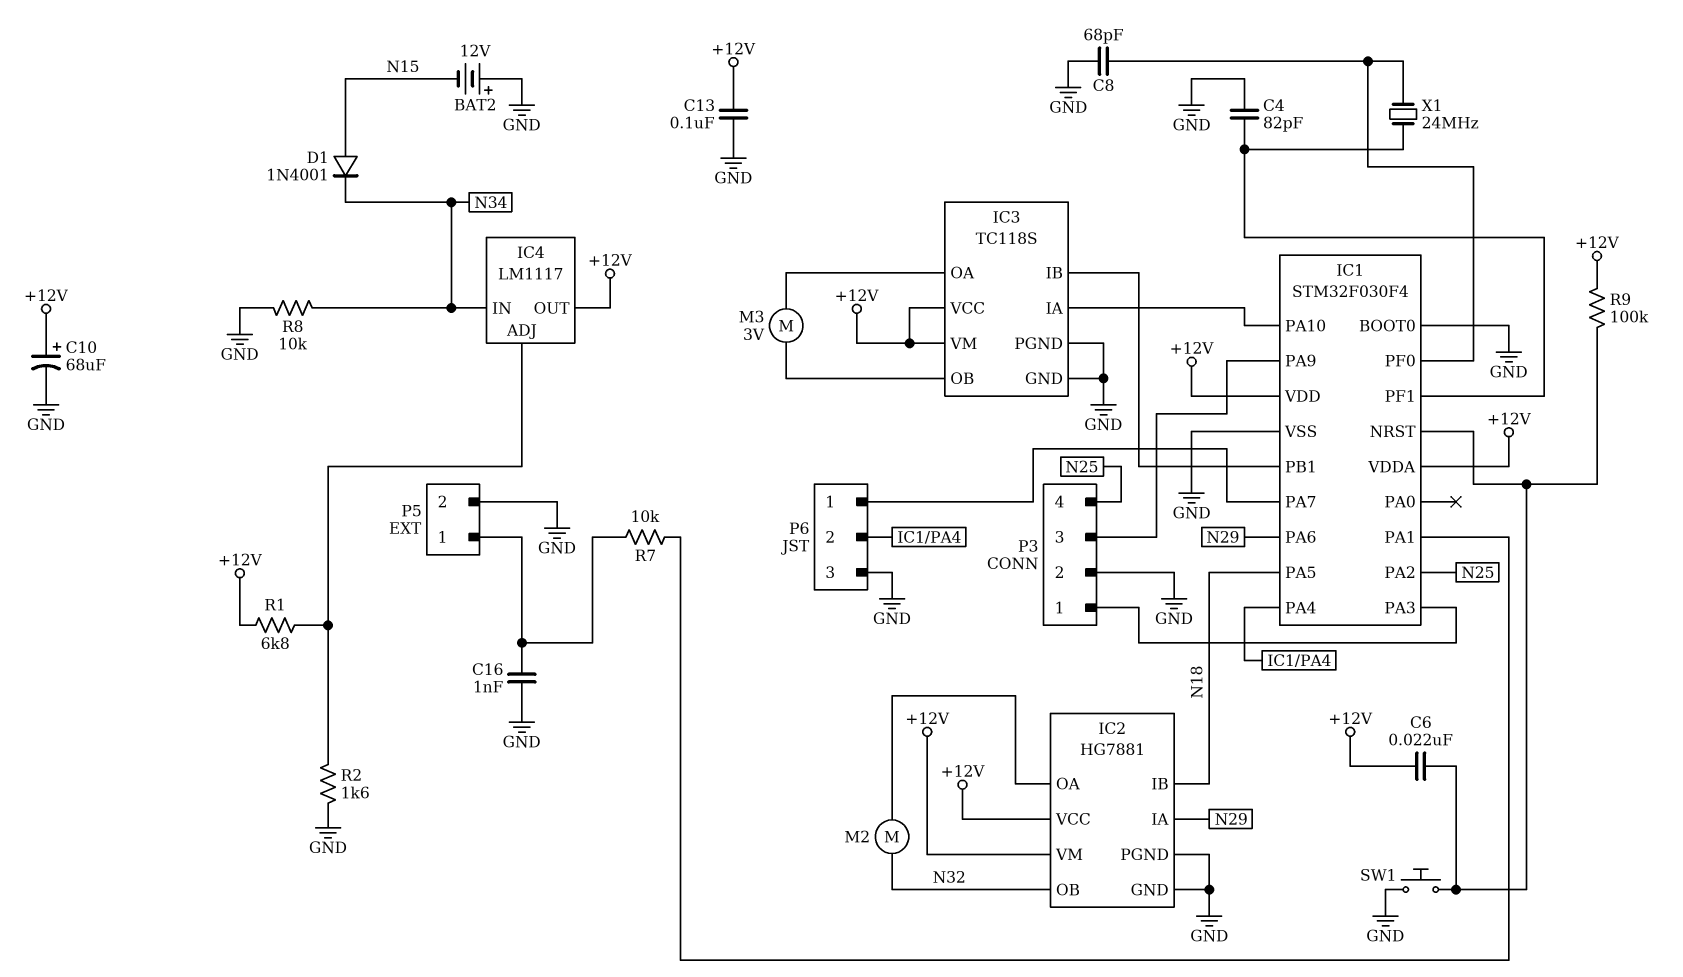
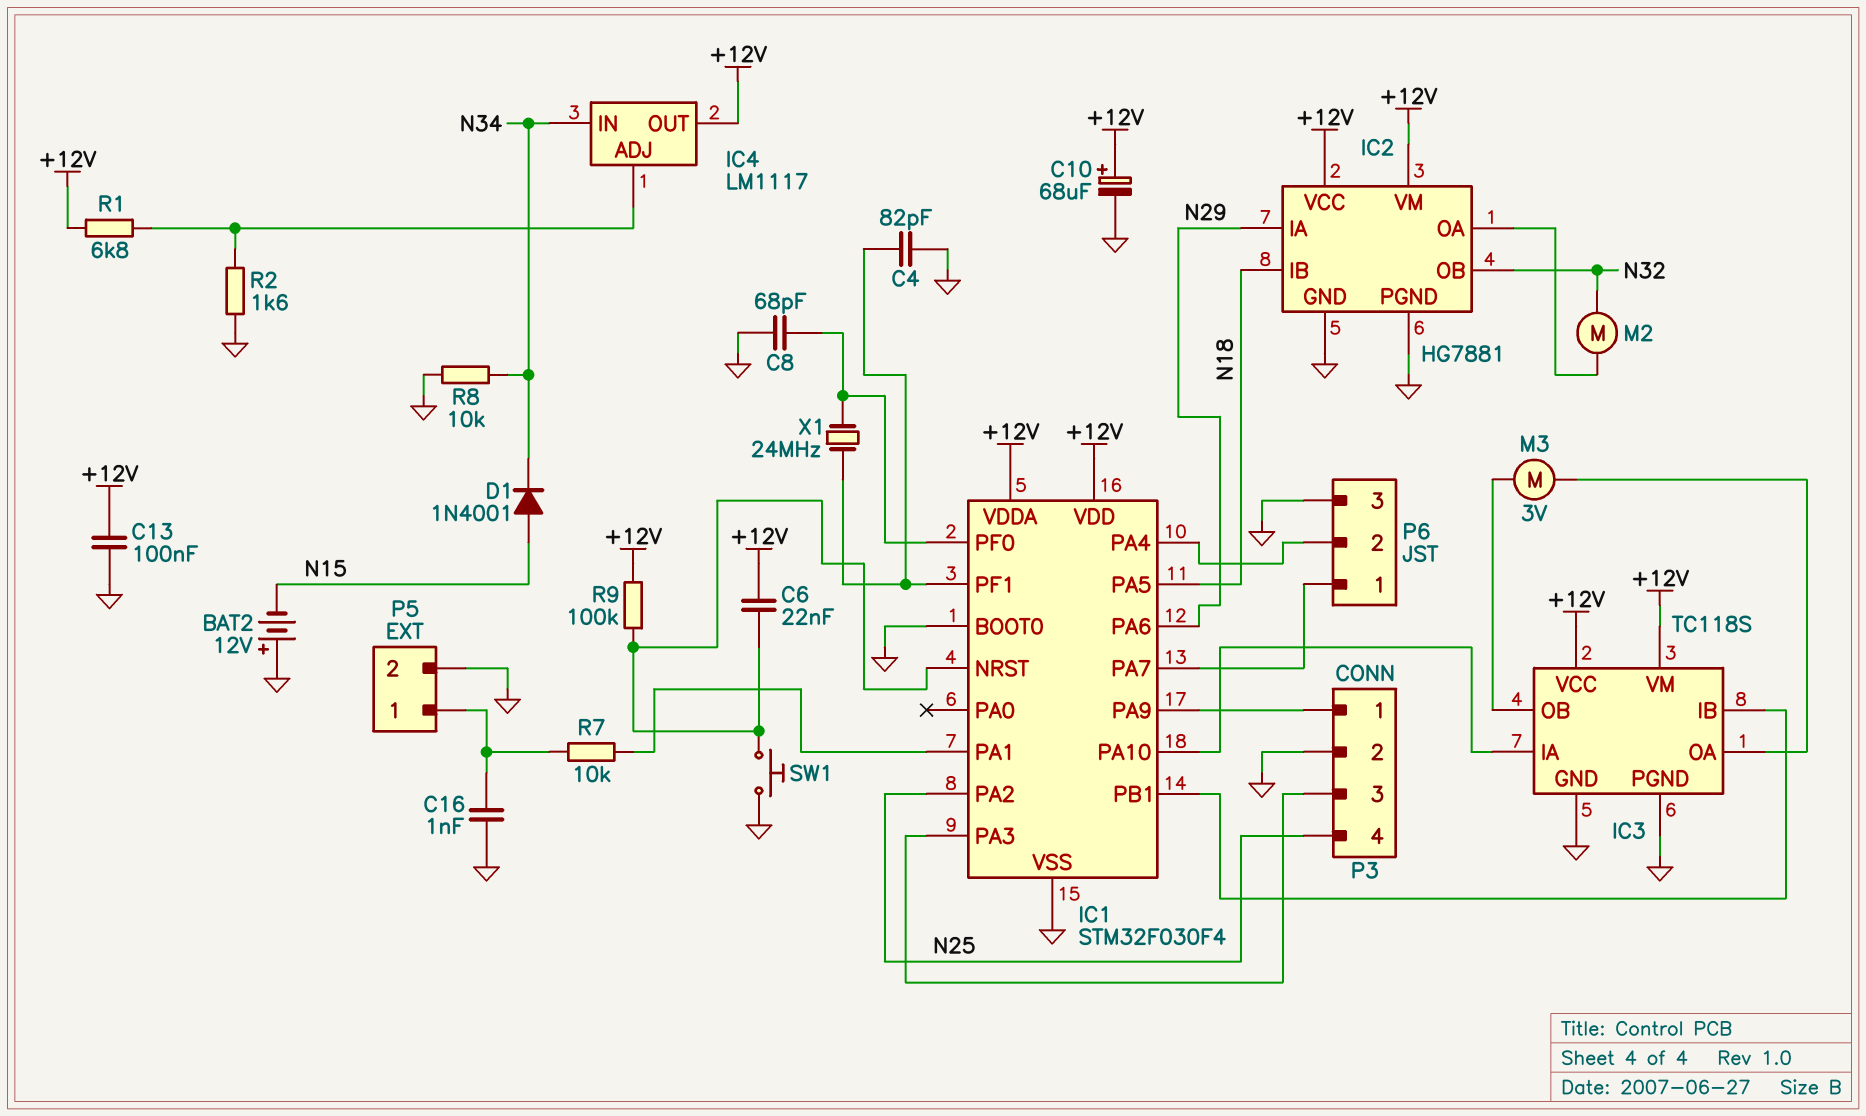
P3 pin 1: IC1/PA3 -> IC1/PA9
P3 pin 3: IC1/PA9 -> IC1/PA3

